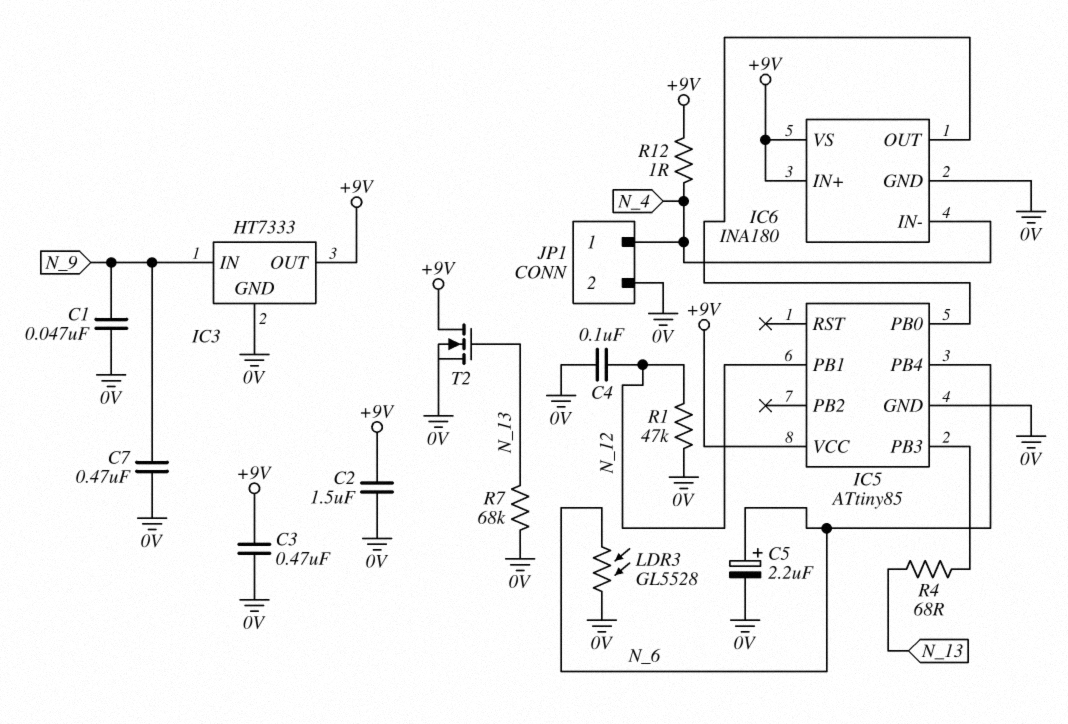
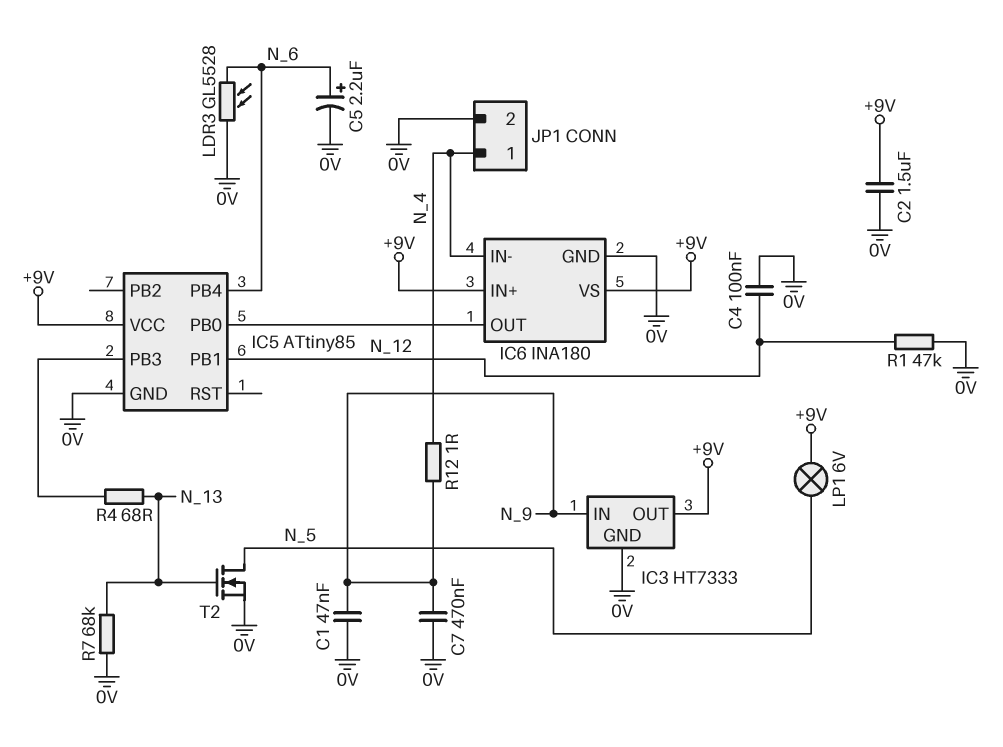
C3: 470nF (+9V, 0V) -> none
LP1: none -> lamp 6V (+9V, N_5)
R12: 1 (+9V, N_4) -> 1 (N_4, N_9)
T2: NMOS (G N_13, D +9V, S 0V) -> NMOS (G N_13, D N_5, S 0V)

